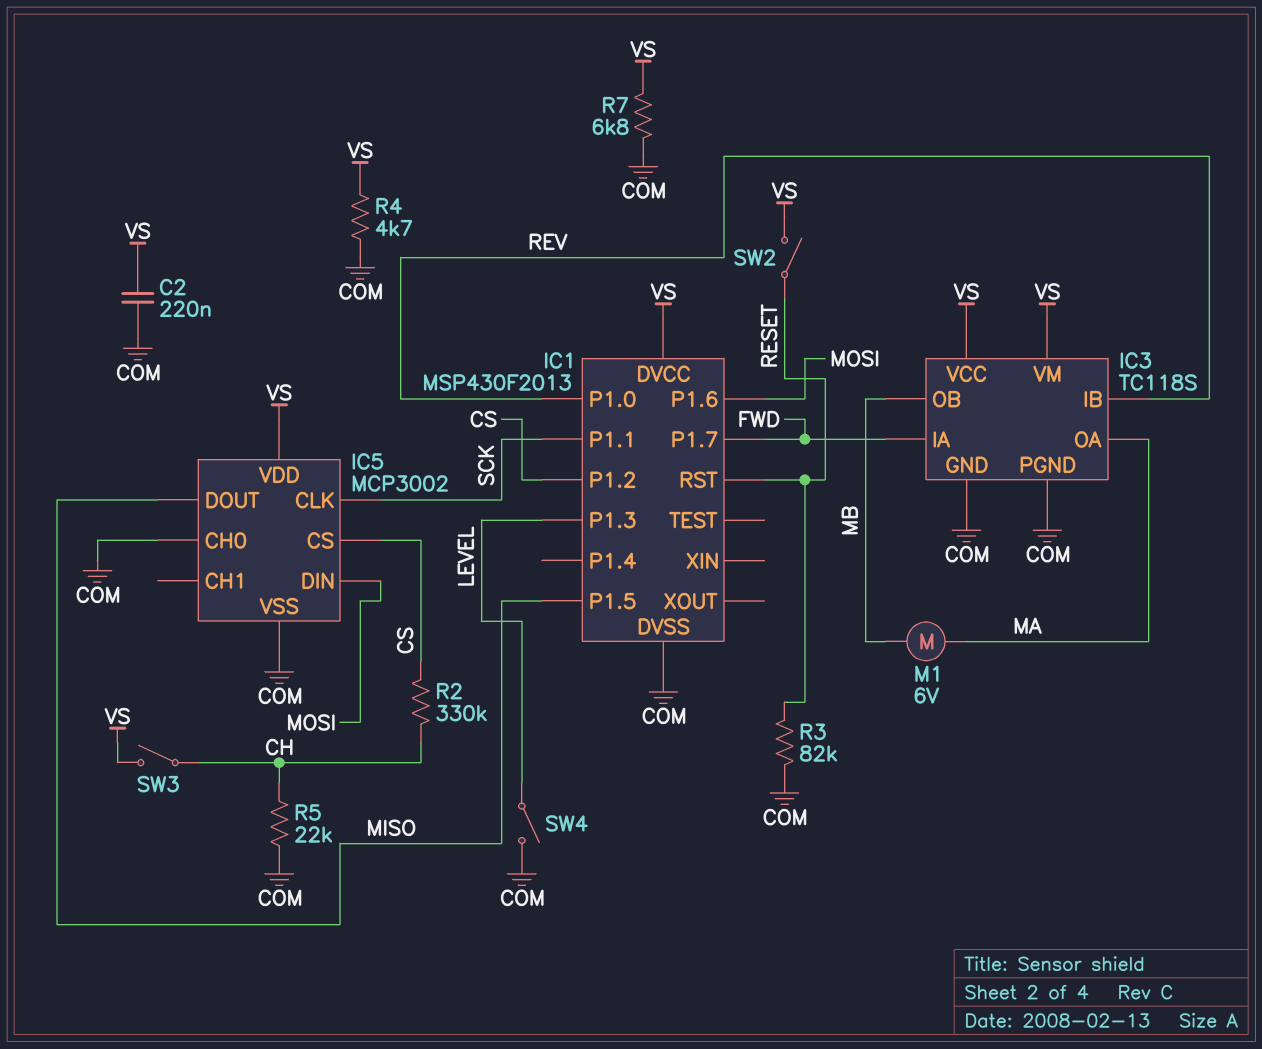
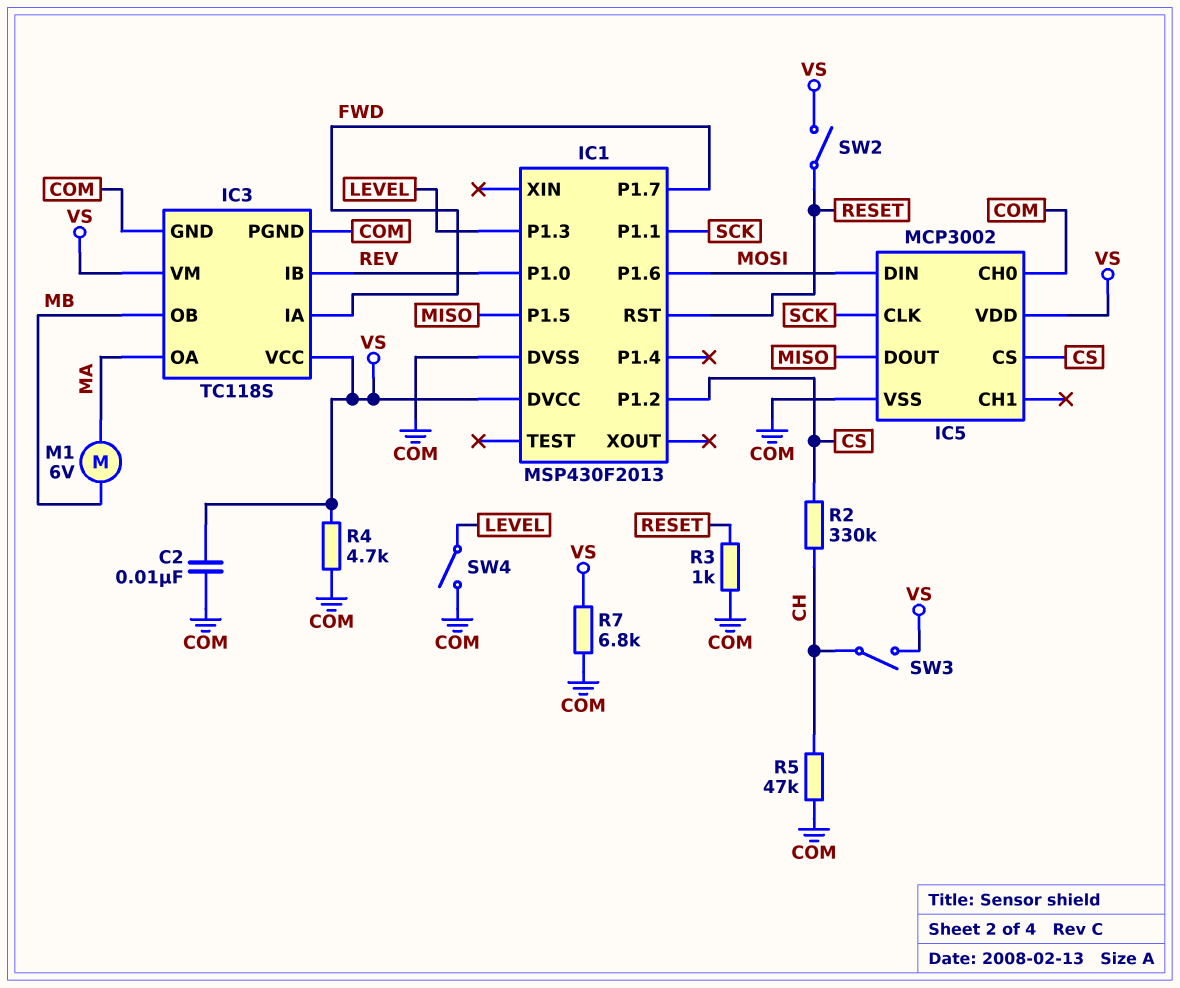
C2: 220nF (COM, VS) -> 10nF (COM, VS)
R3: 82k (COM, RESET) -> 1k (COM, RESET)
R5: 22k (CH, COM) -> 47k (CH, COM)

